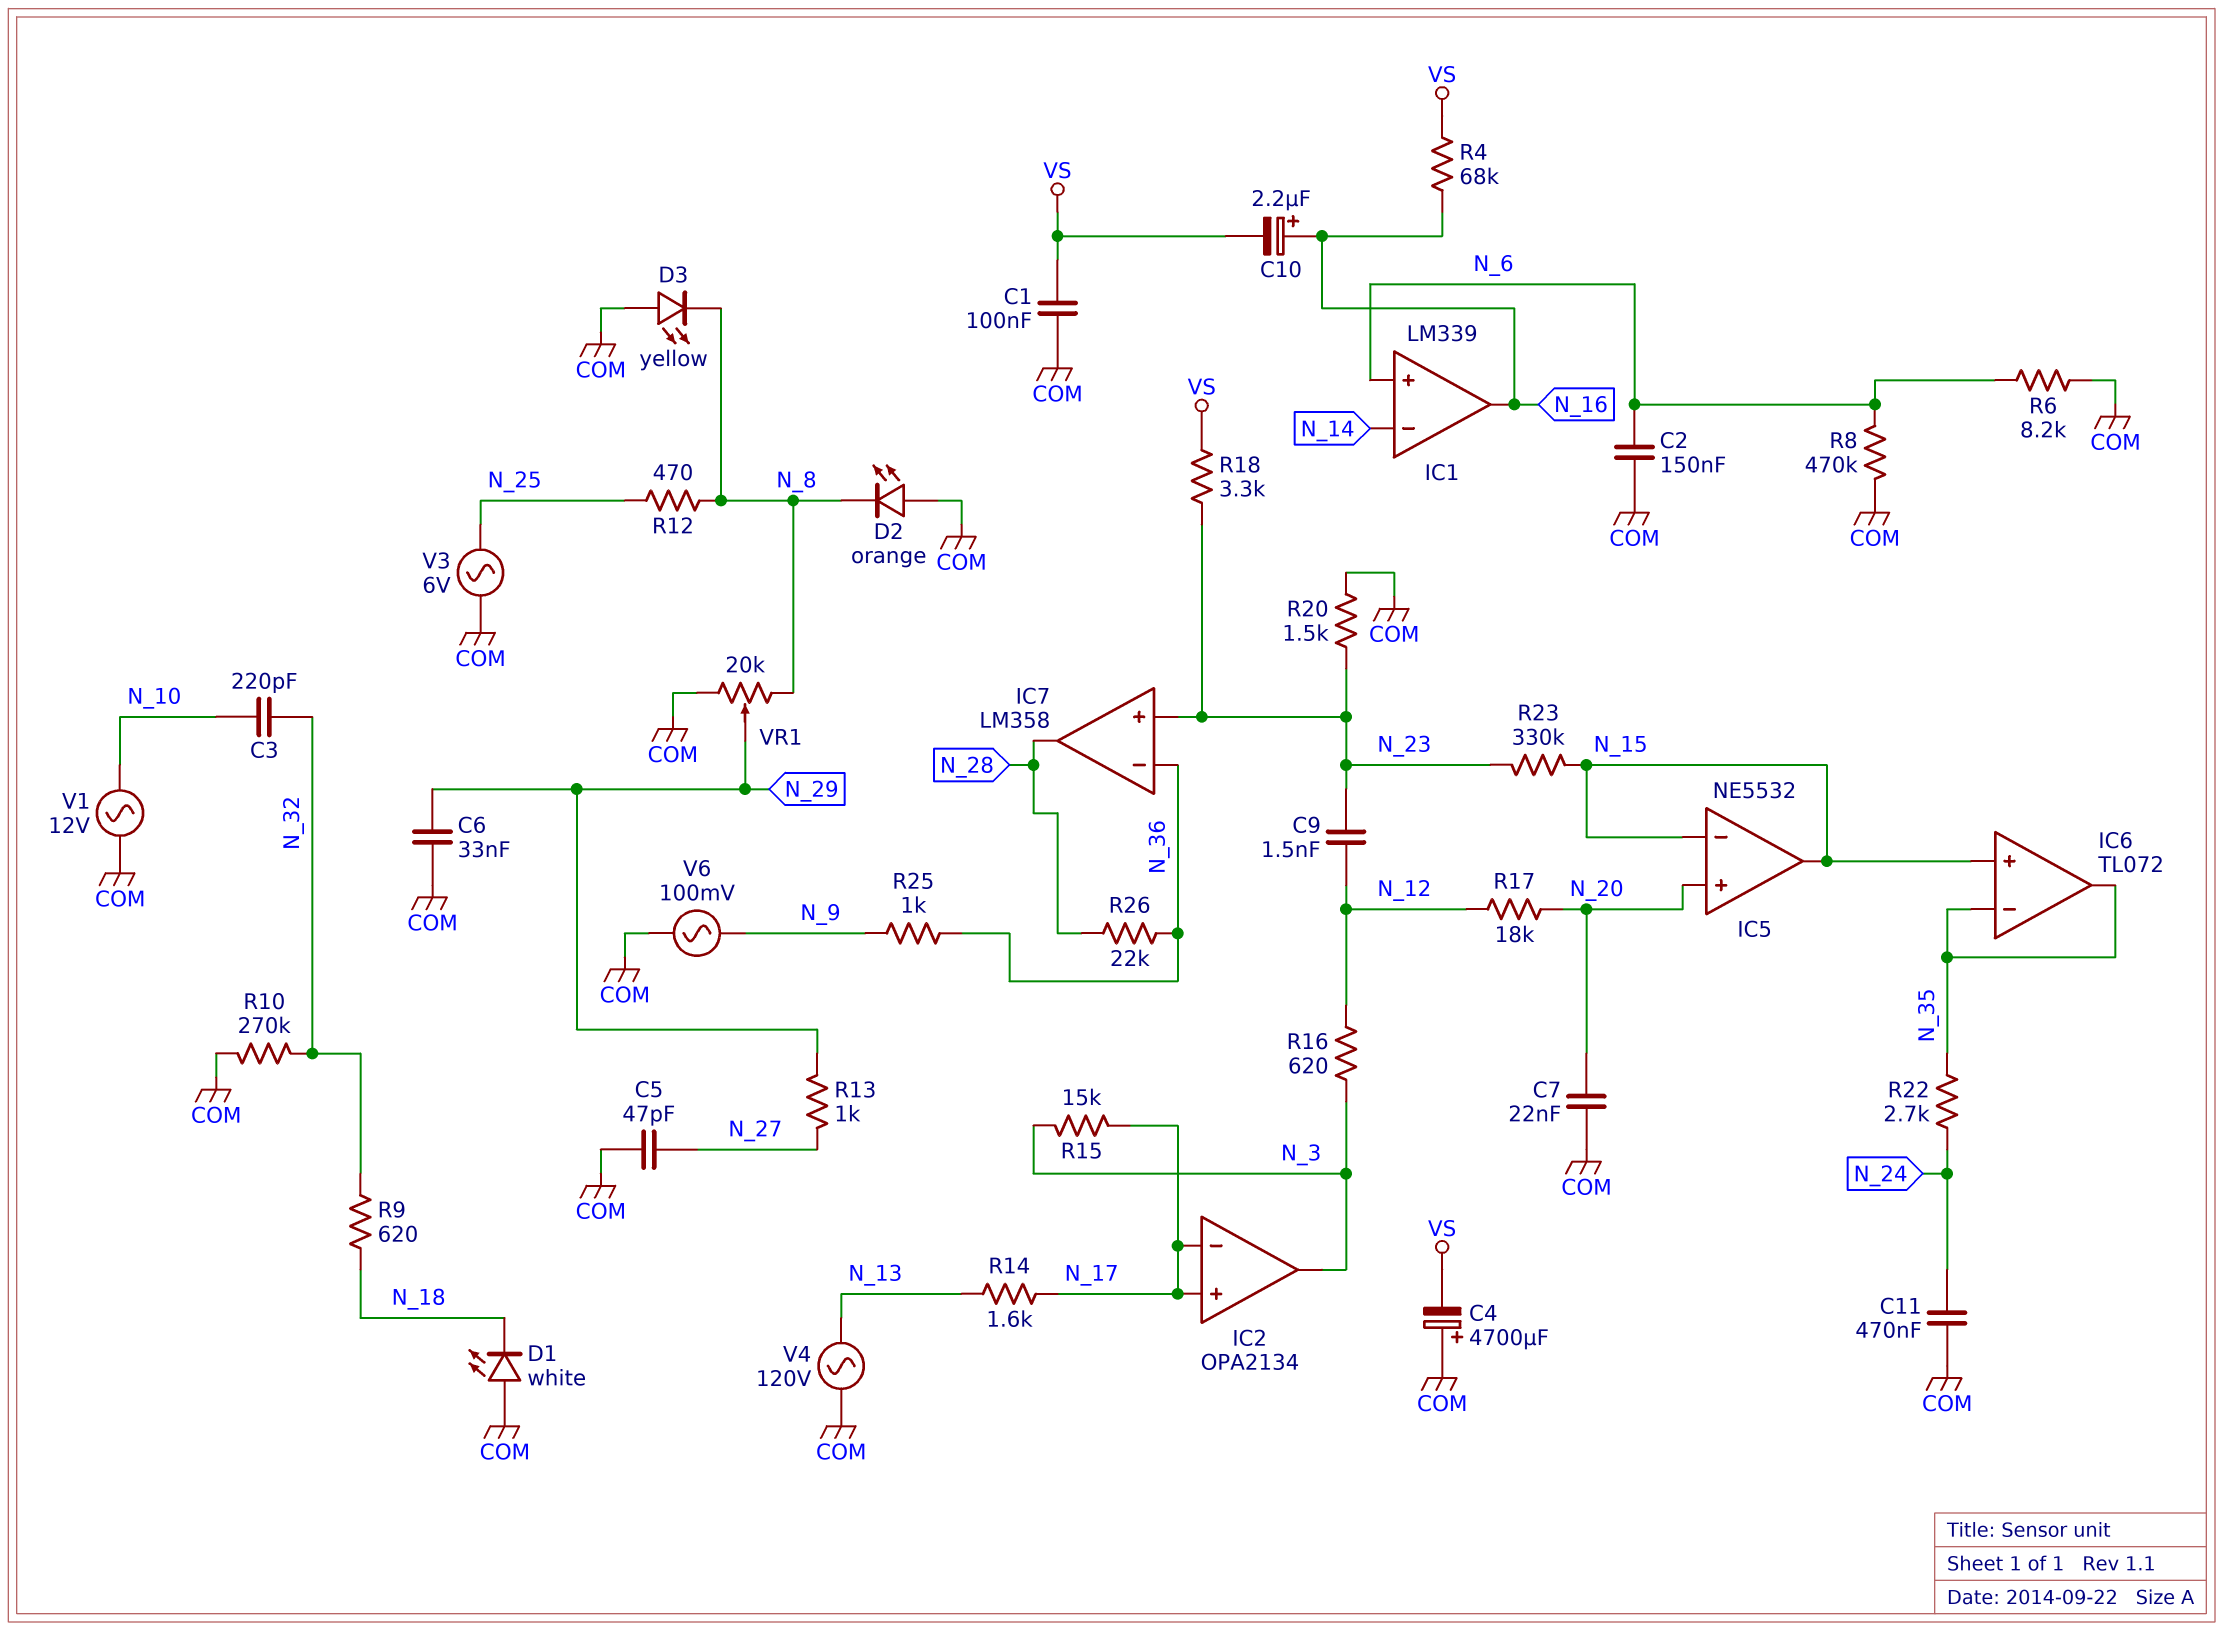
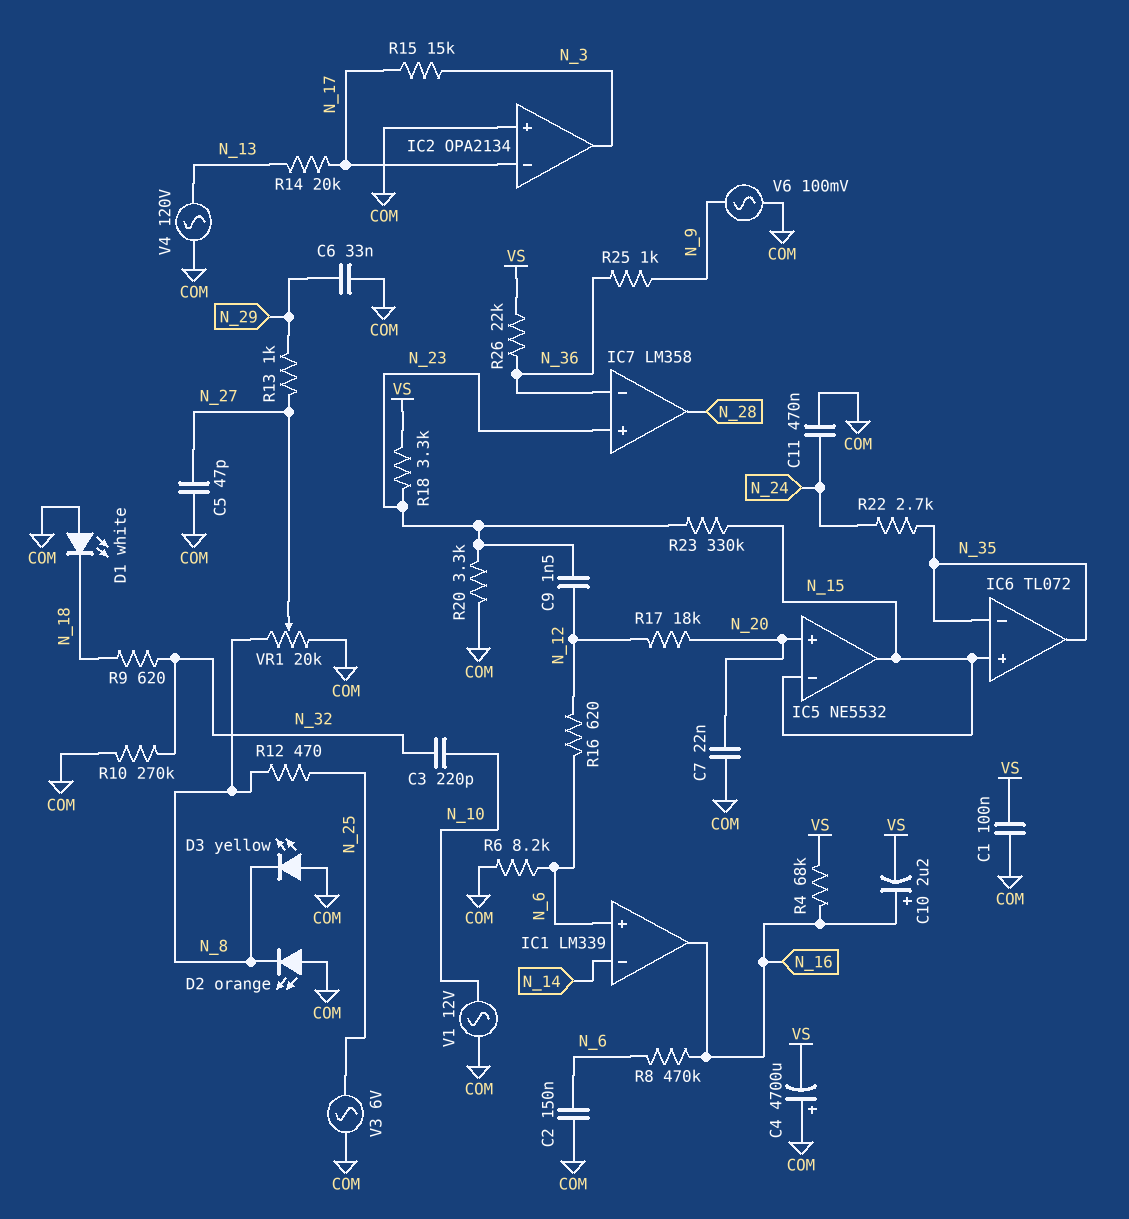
IC2 pin in+: N_17 -> COM
R8: 470k (COM, N_6) -> 470k (N_6, N_16)
R14: 1.6k (N_13, N_17) -> 20k (N_13, N_17)
R16: 620 (N_3, N_12) -> 620 (N_6, N_12)
R20: 1.5k (COM, N_23) -> 3.3k (COM, N_23)
R26: 22k (N_28, N_36) -> 22k (N_36, VS)
VR1: 20k (COM, N_8, wiper N_29) -> 20k (COM, N_8, wiper N_27)

